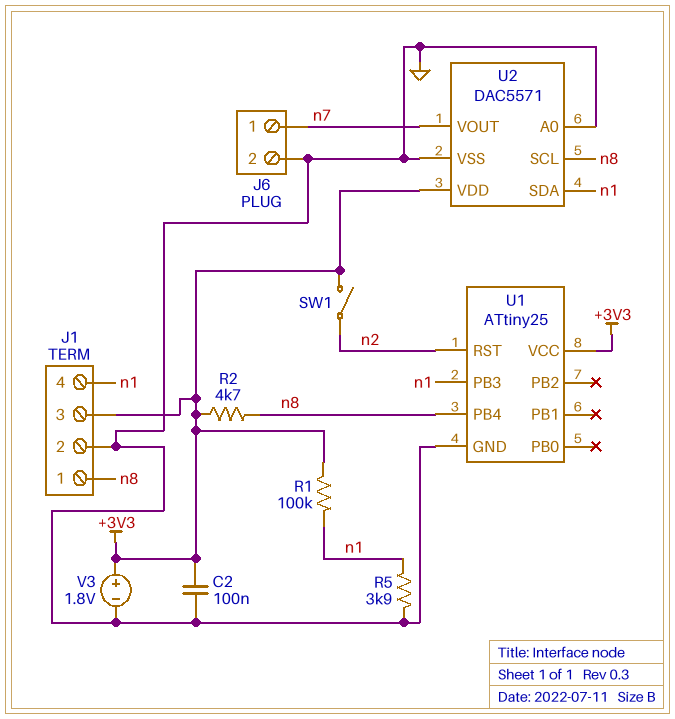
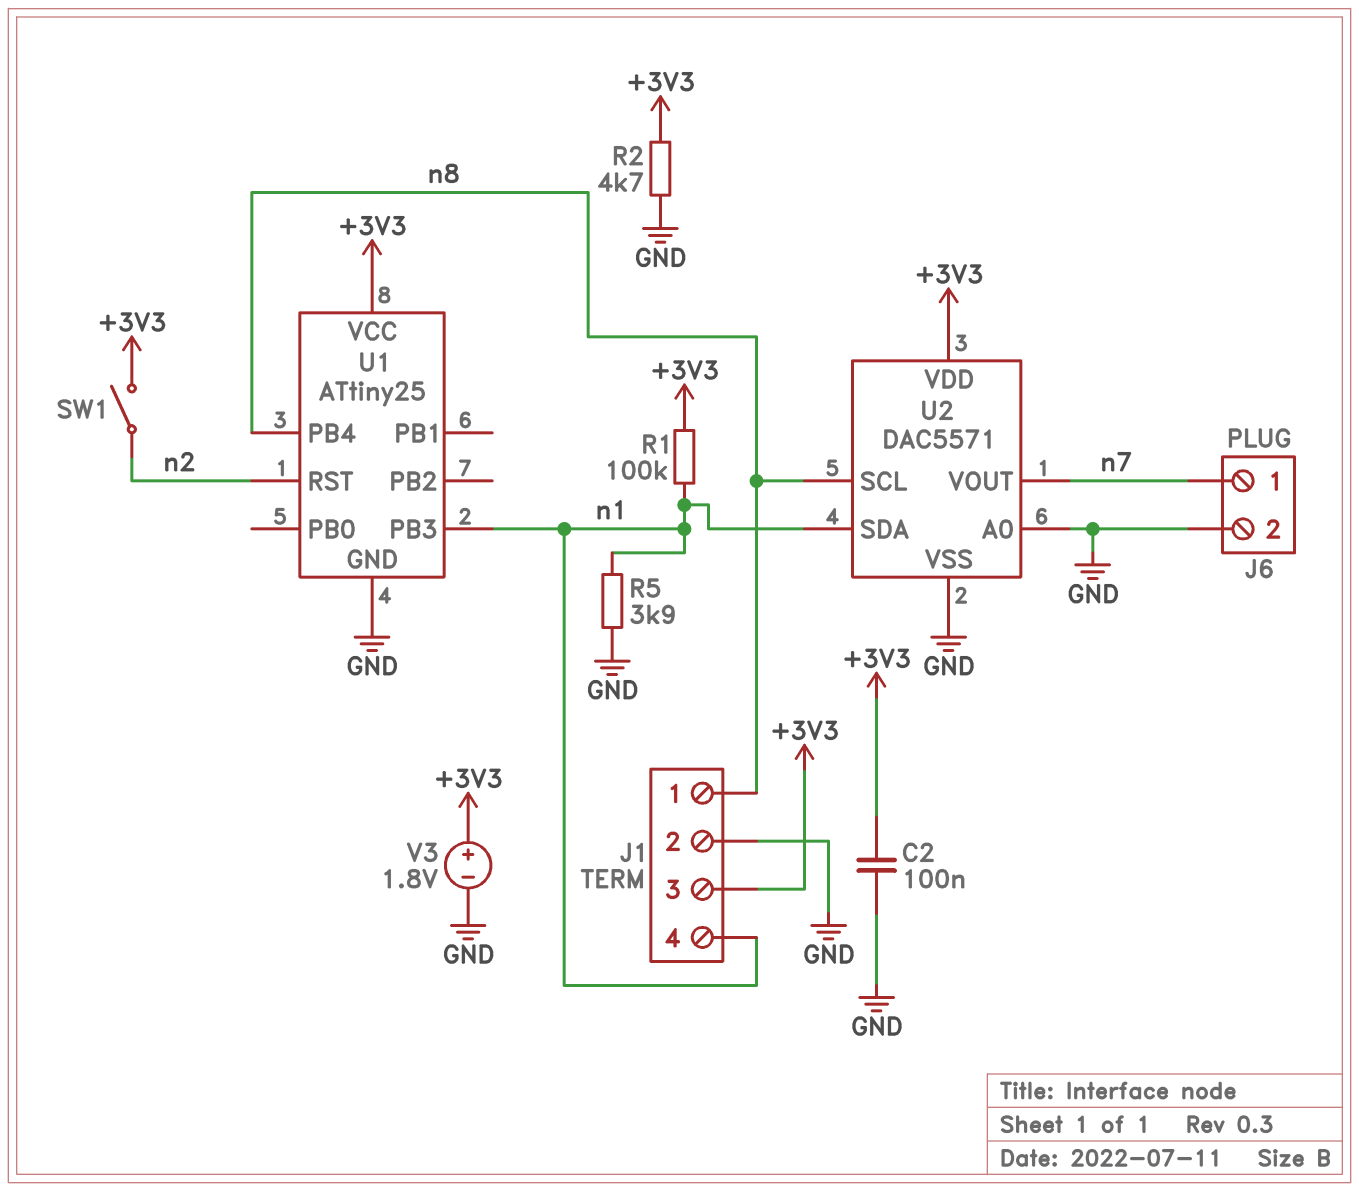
R2: 4.7k (+3V3, n8) -> 4.7k (+3V3, GND)

